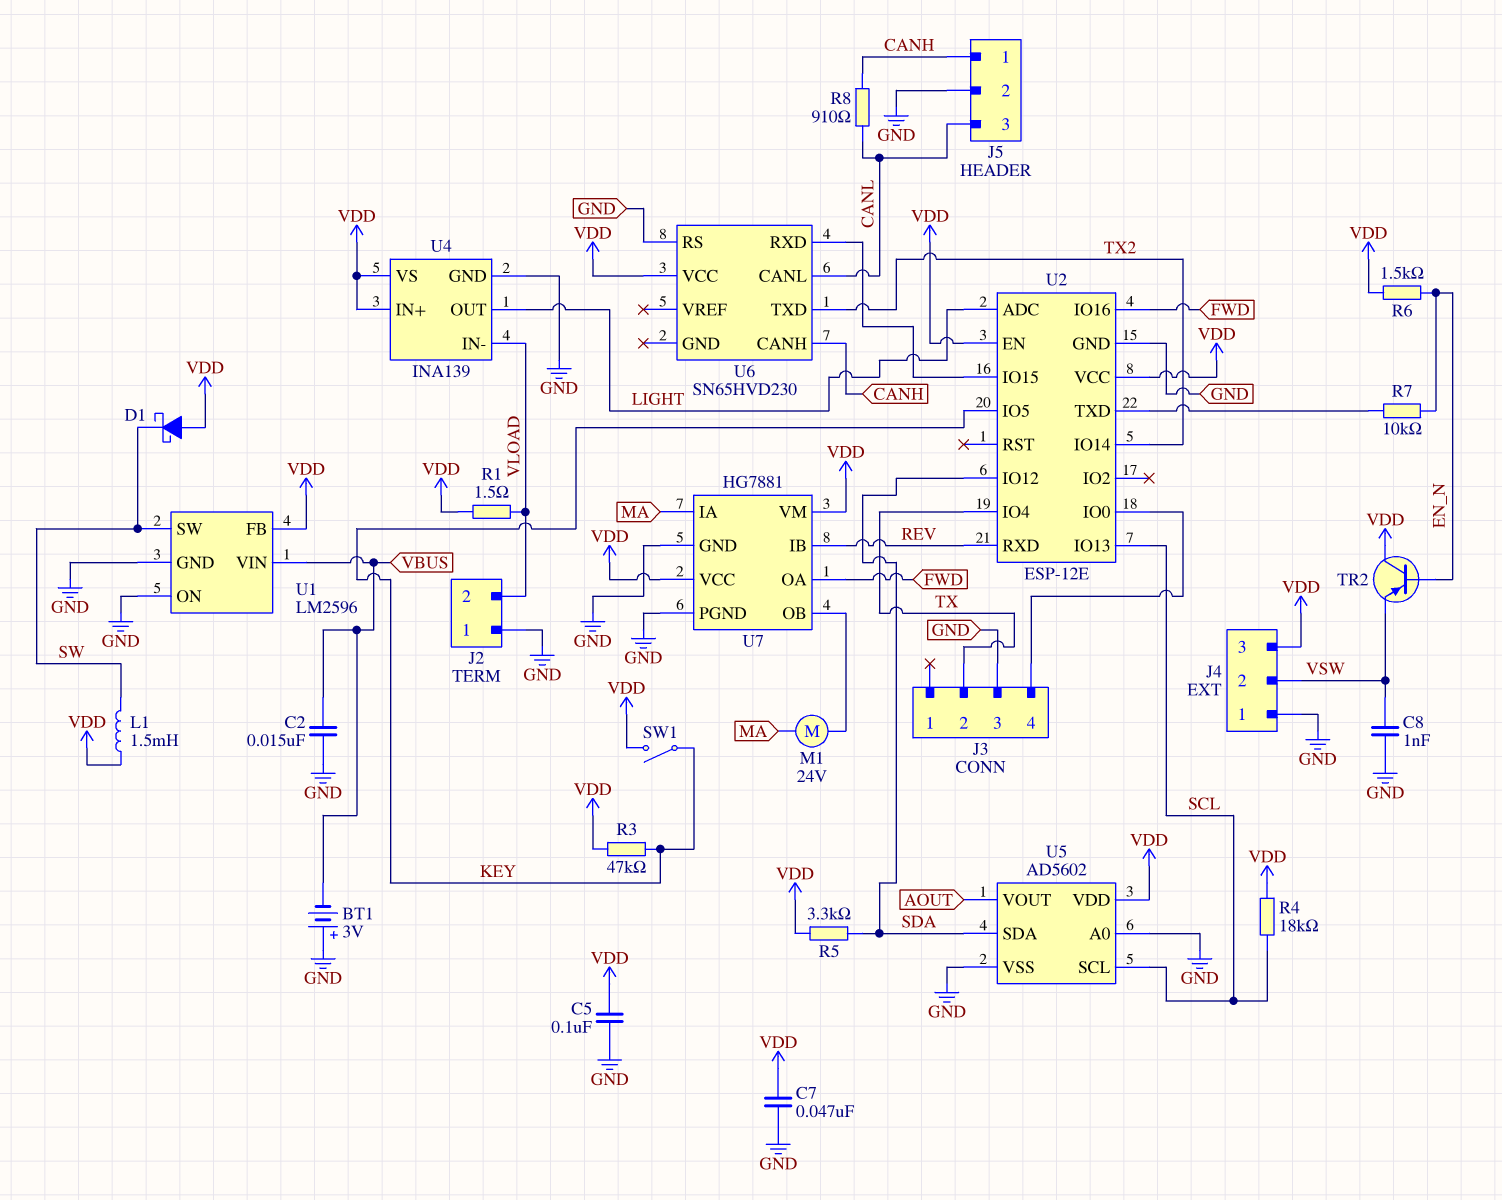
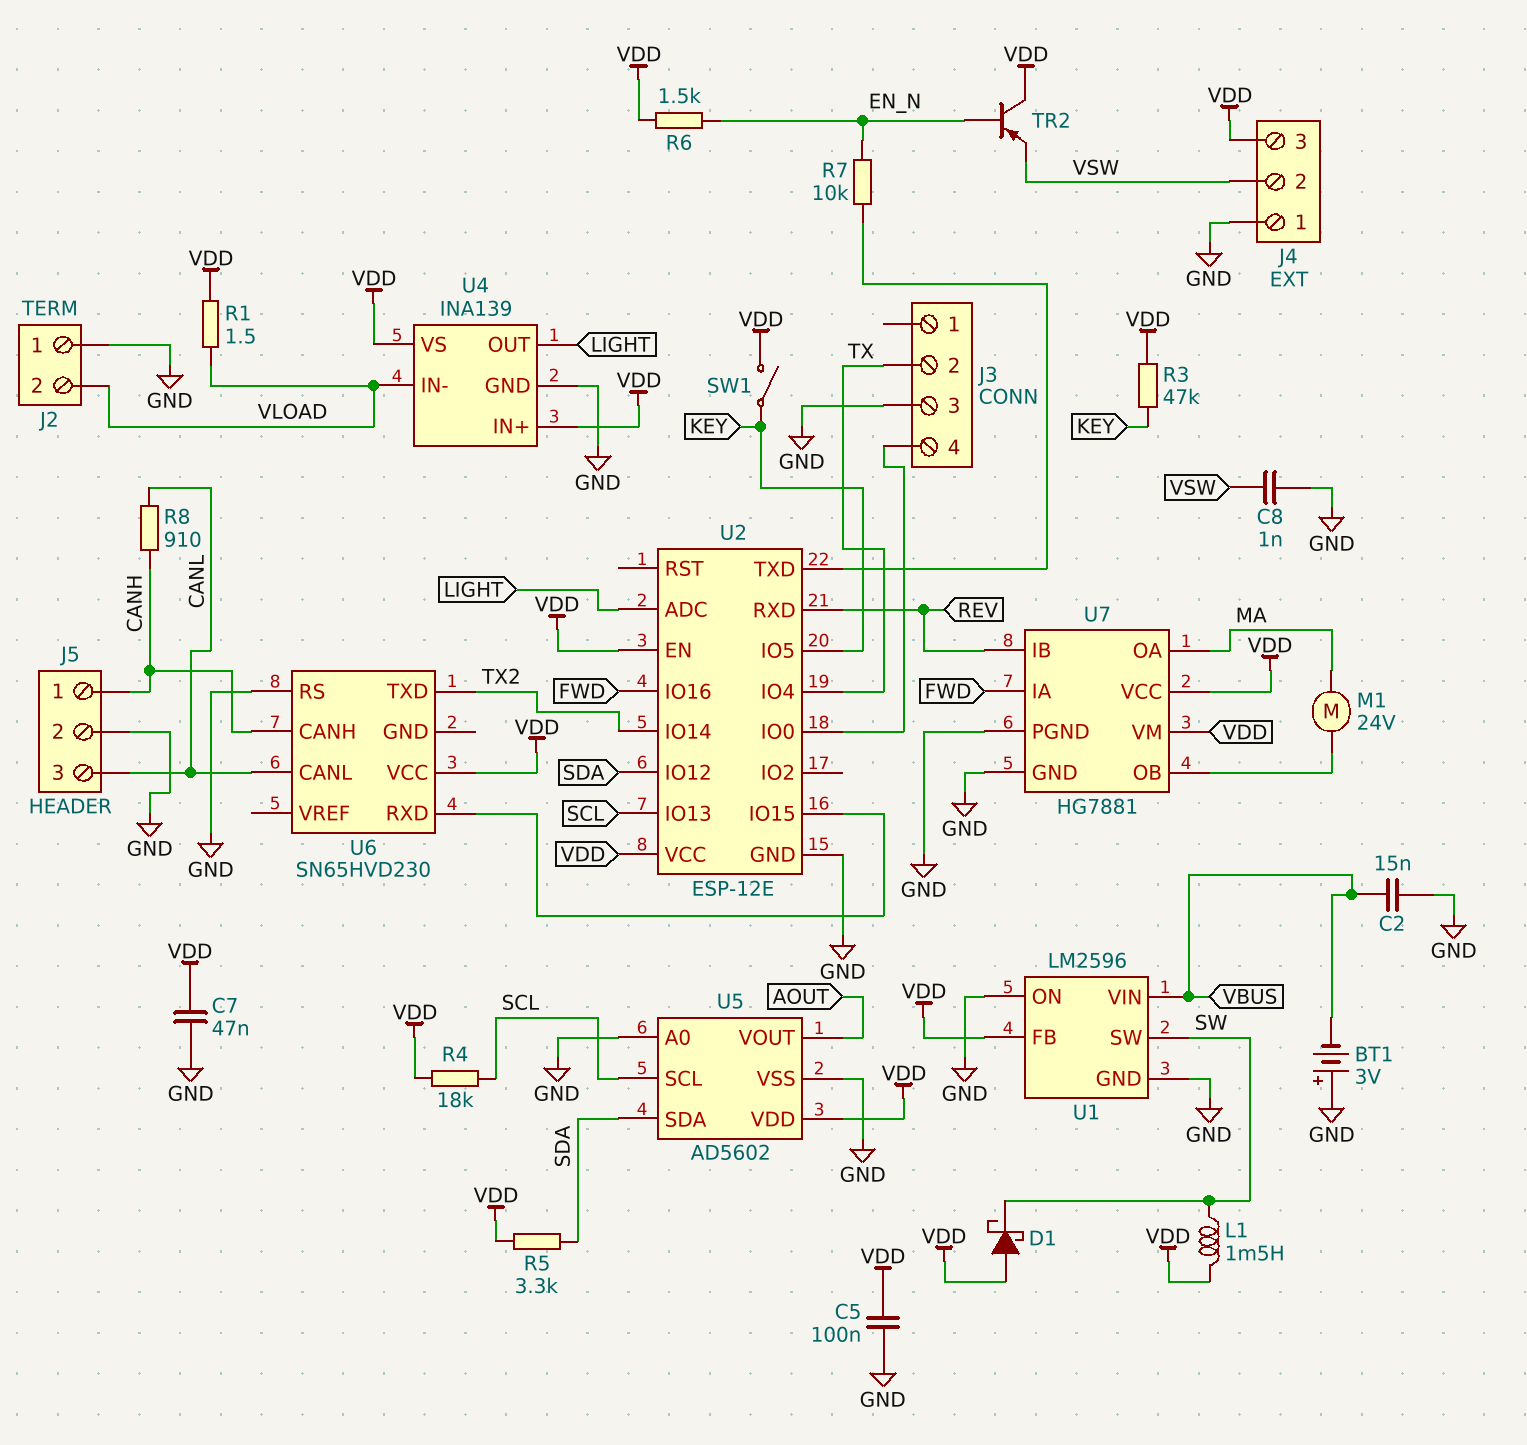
U7 pin IA: MA -> FWD
U7 pin OA: FWD -> MA

